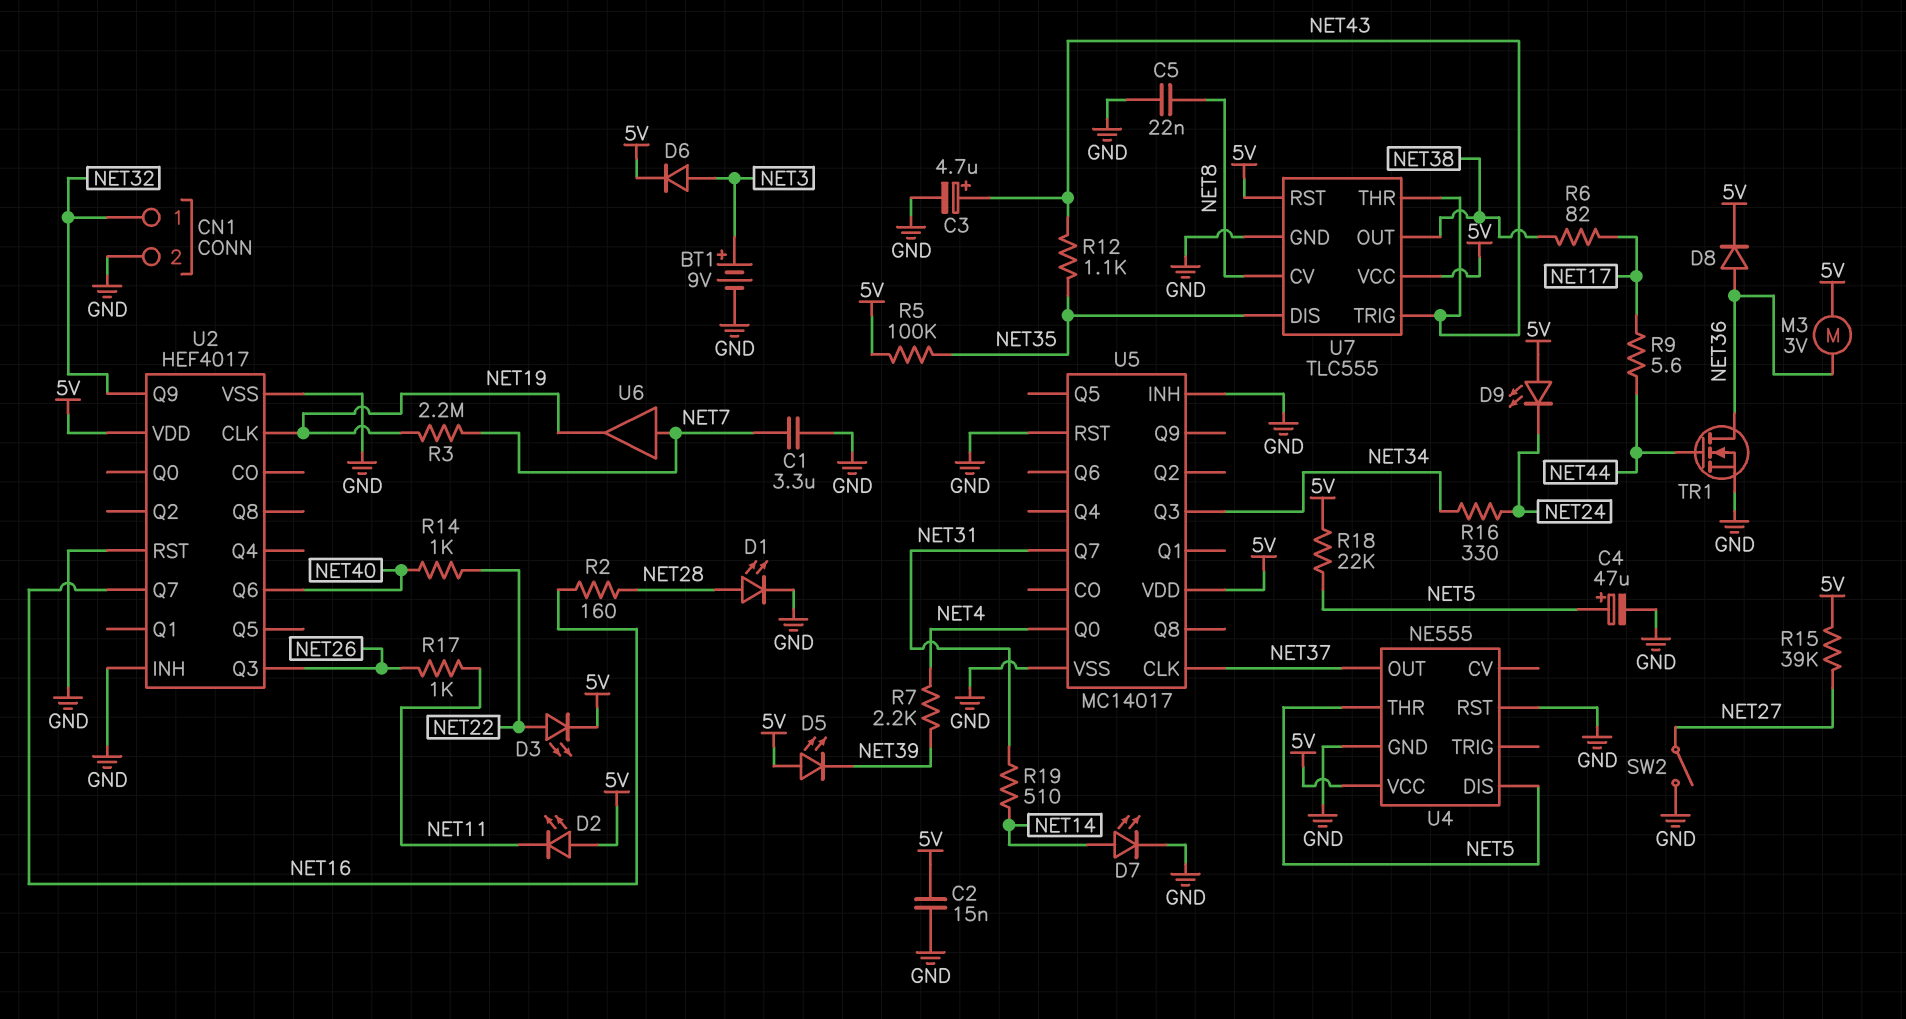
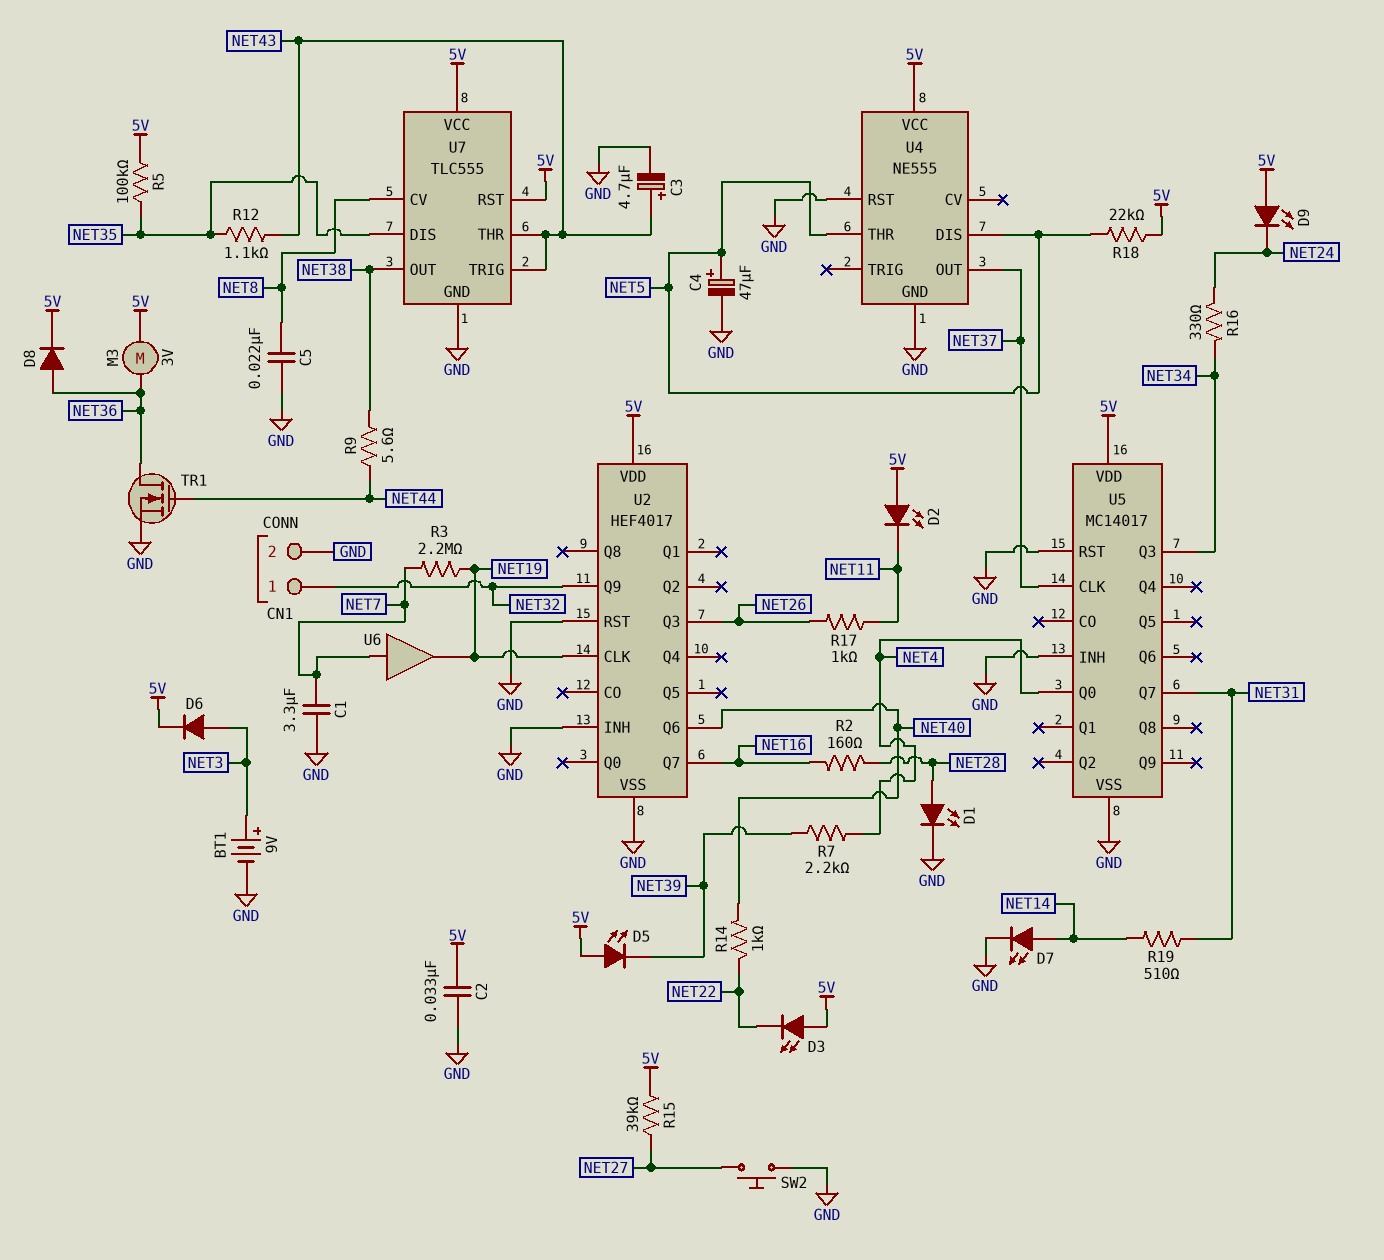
C2: 15nF (5V, GND) -> 33nF (5V, GND)
D3: LED (A NET22, K 5V) -> LED (A 5V, K NET22)
R6: 82 (NET17, NET38) -> none
R9: 5.6 (NET17, NET44) -> 5.6 (NET38, NET44)
SW2: switch (GND, NET27) -> button (GND, NET27)

